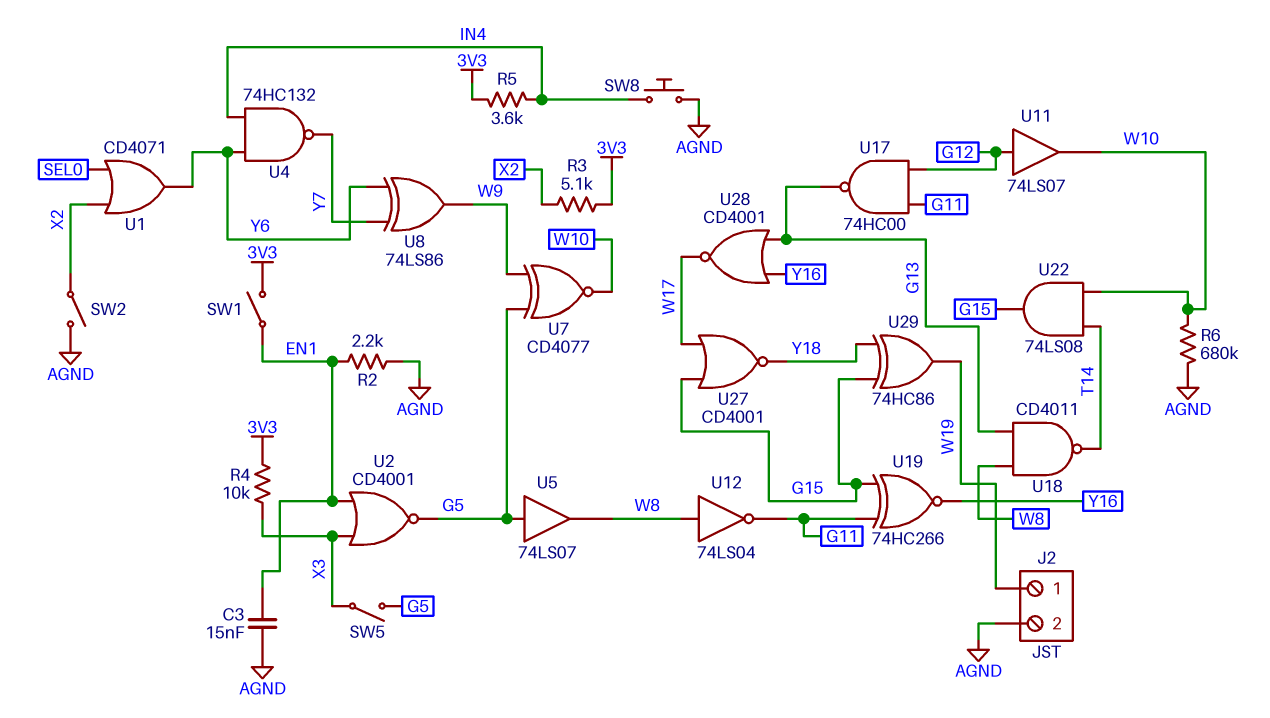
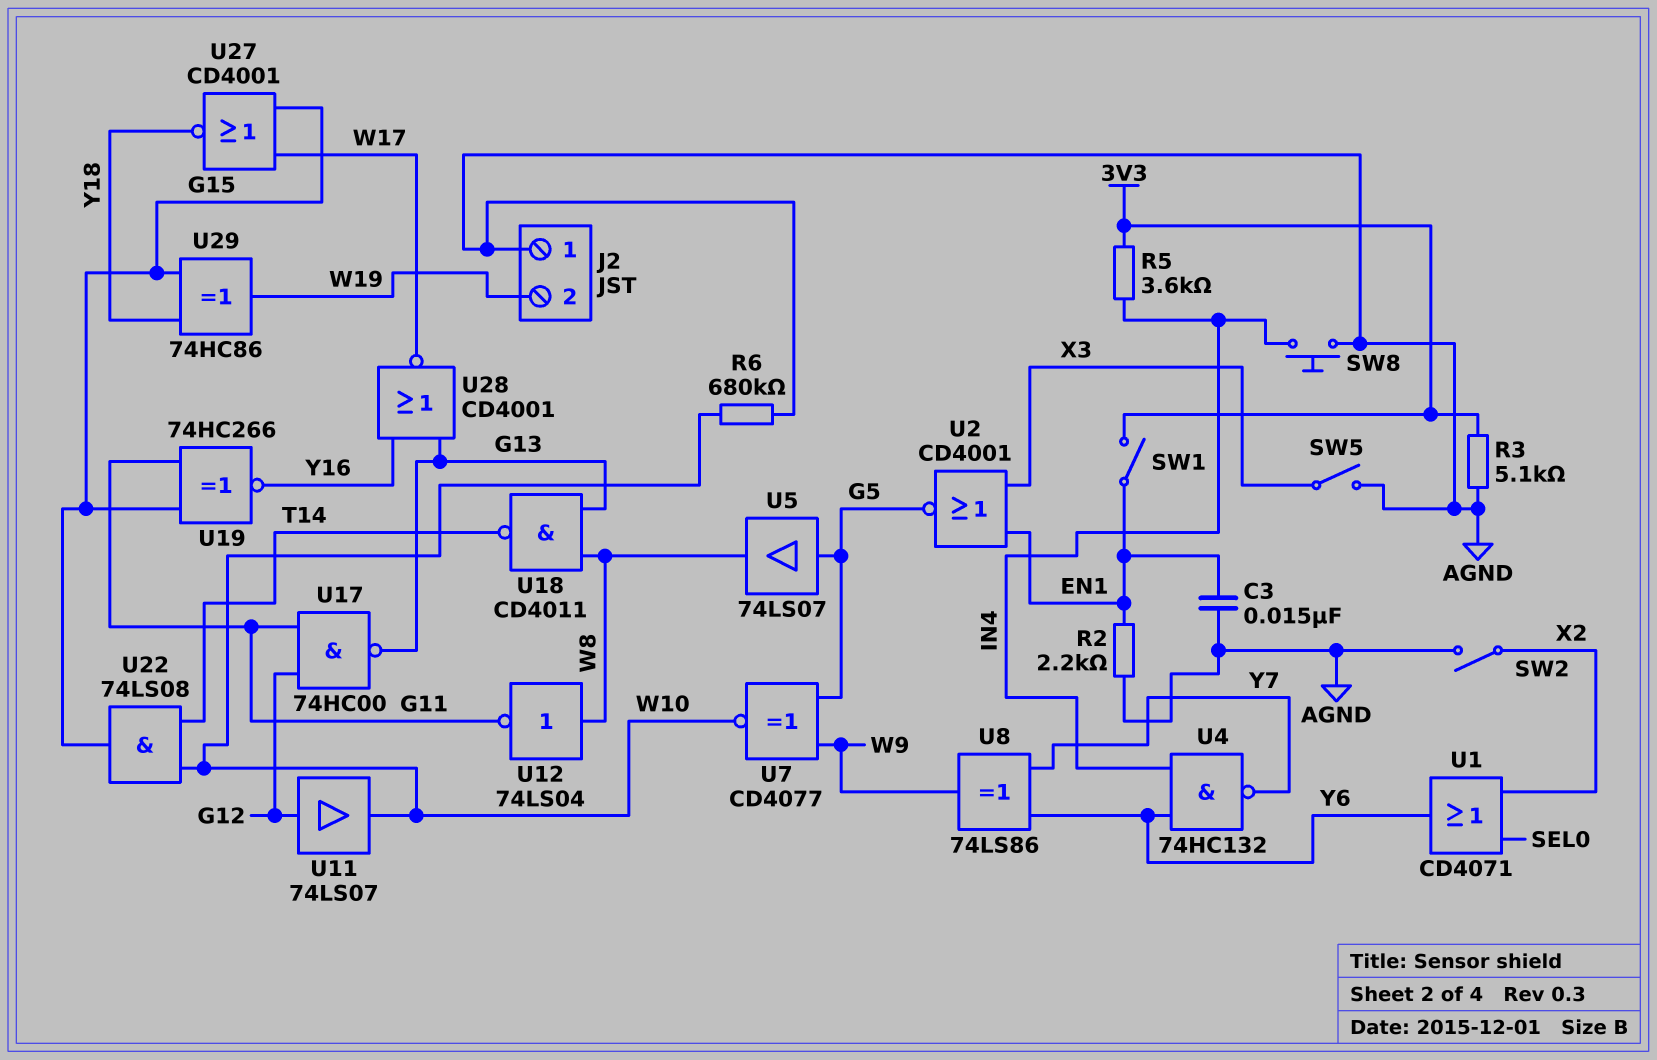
J2 pin 1: W19 -> AGND
J2 pin 2: AGND -> W19
R3: 5.1k (3V3, X2) -> 5.1k (3V3, AGND)
R4: 10k (3V3, X3) -> none
SW5: switch (G5, X3) -> switch (AGND, X3)

